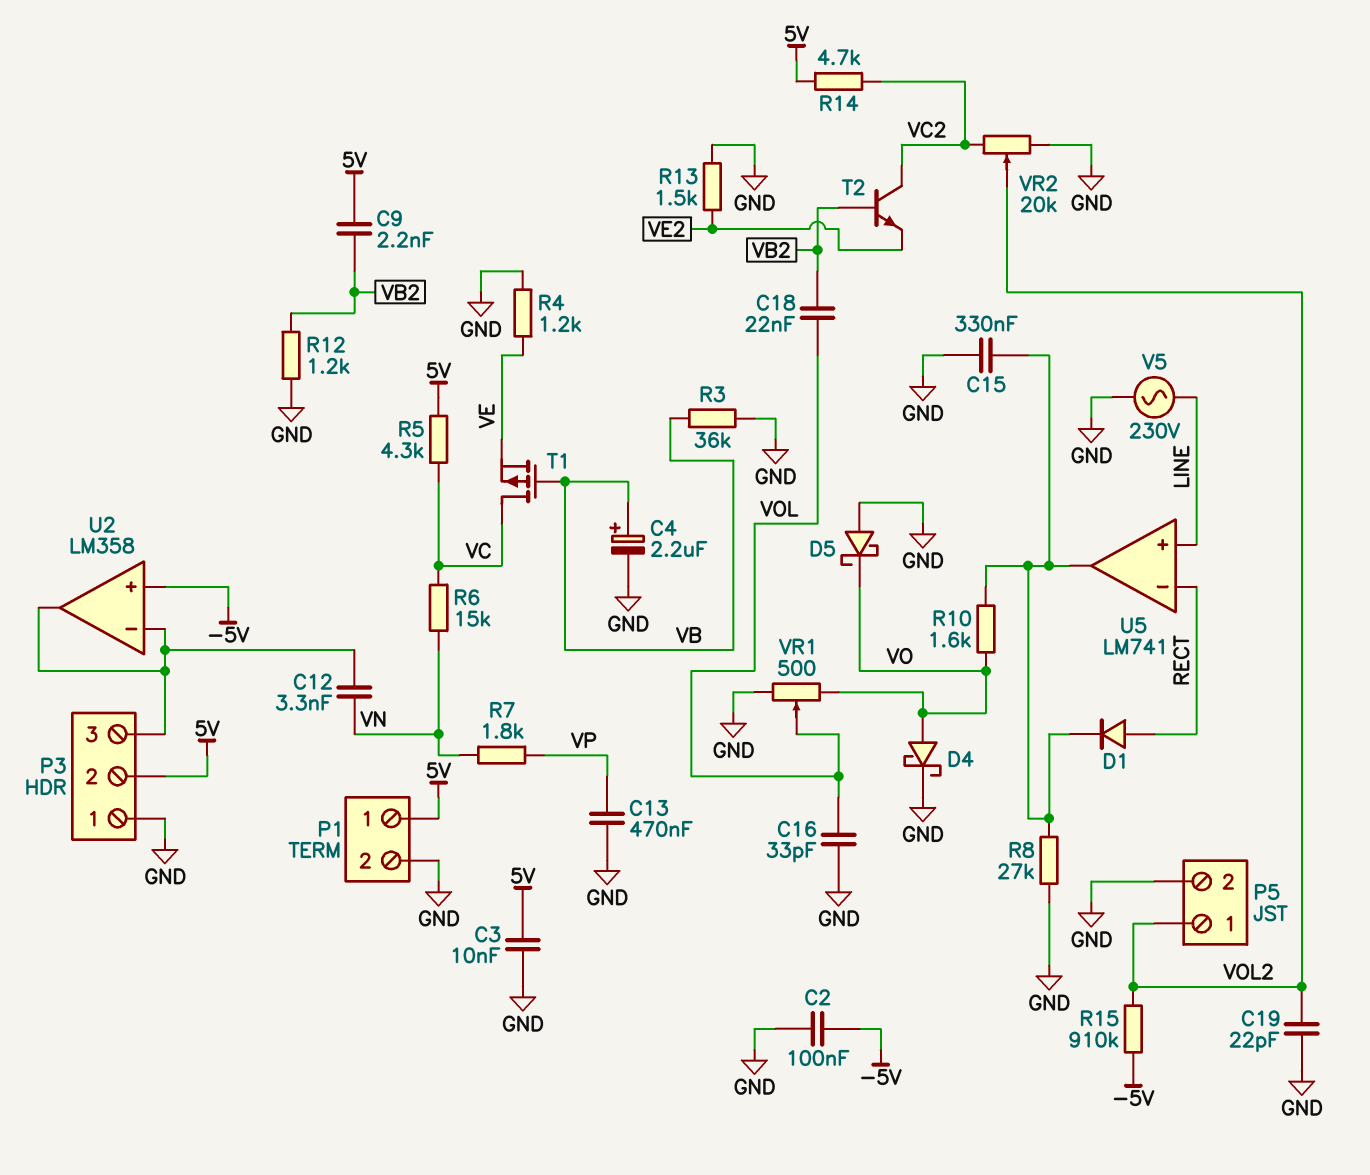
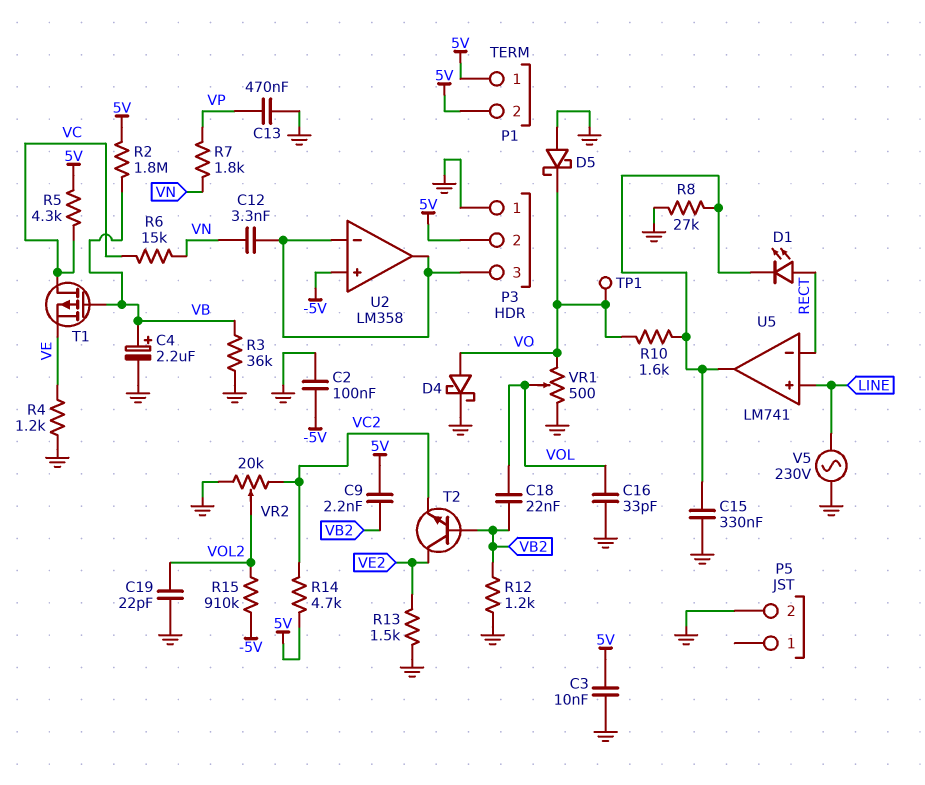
D1: diode (A RECT, K U5/out) -> LED (A RECT, K U5/out)
P1 pin 2: GND -> 5V
P5 pin 1: VOL2 -> none
R2: none -> 1.8M (5V, VB)
T2: NPN (B VB2, C VC2, E VE2) -> NPN (B VB2, C VE2, E VC2)
TP1: none -> test point (VO)

